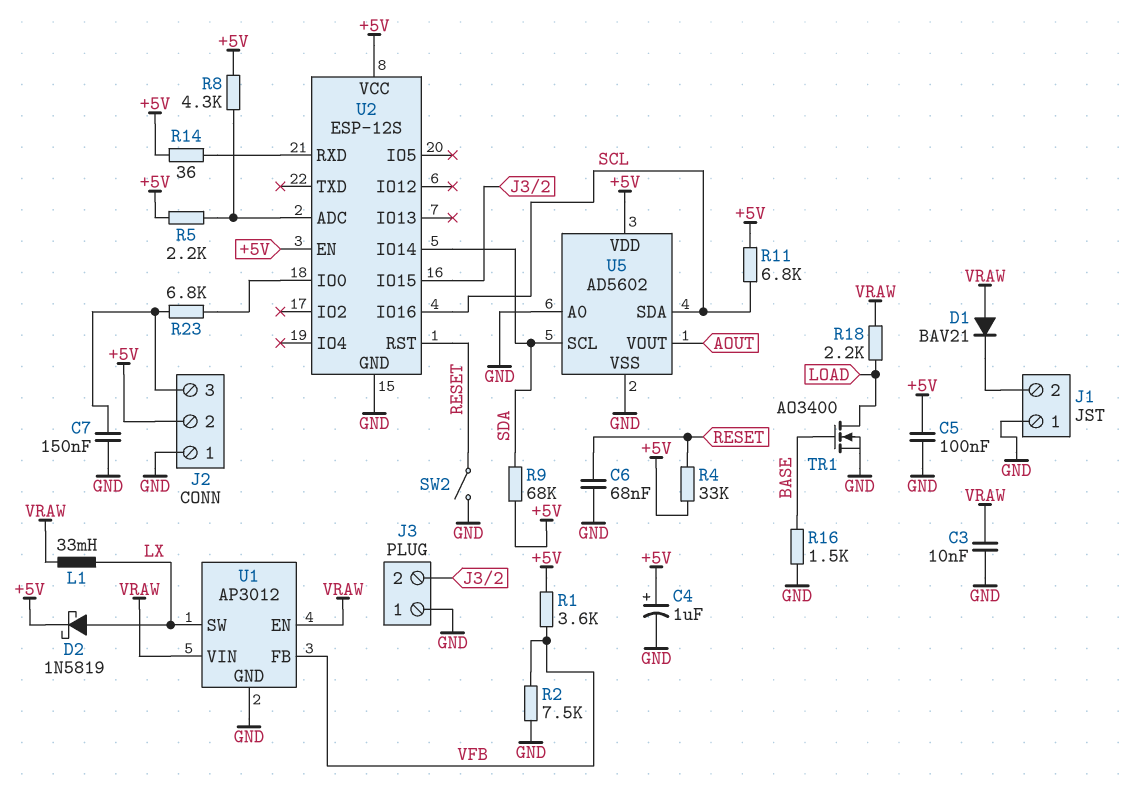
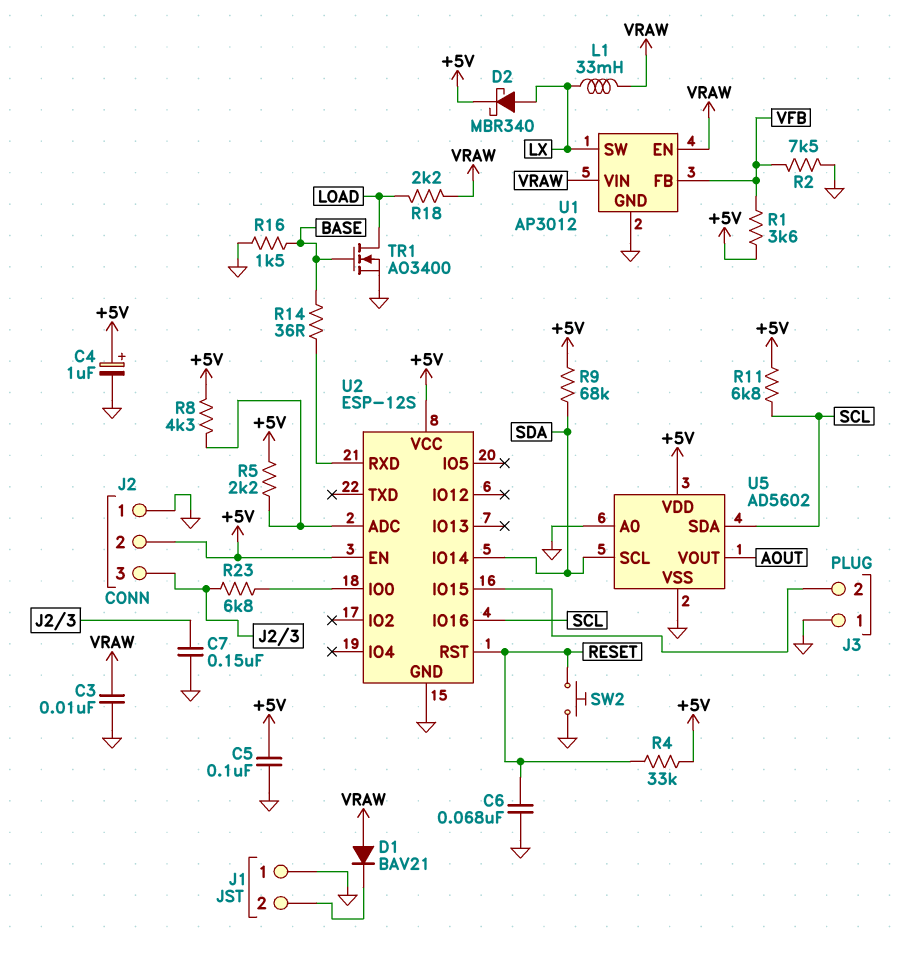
D2: schottky 1N5819 (A LX, K +5V) -> schottky MBR340 (A LX, K +5V)
R14: 36 (+5V, U2/RXD) -> 36 (BASE, U2/RXD)
SW2: switch (GND, RESET) -> button (GND, RESET)

